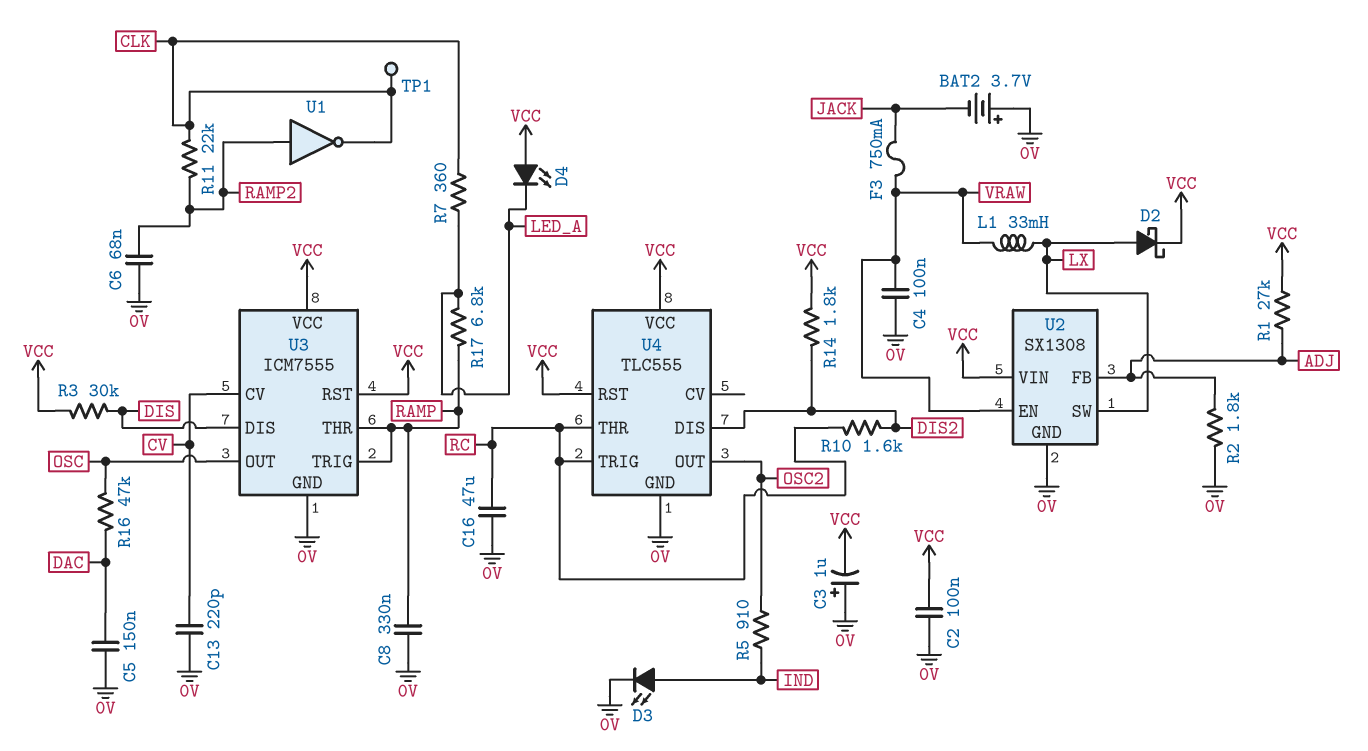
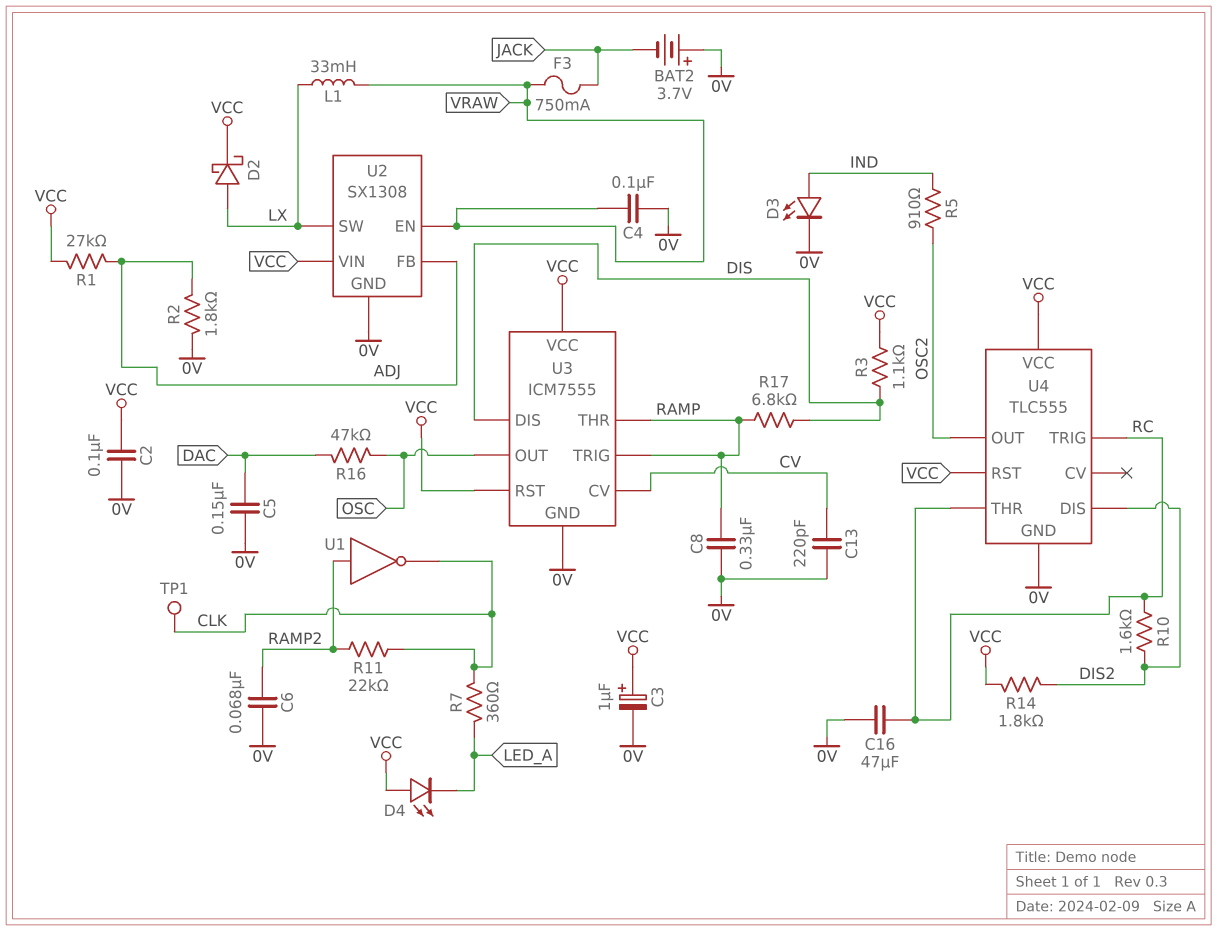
C3: 1uF (plus 0V, minus VCC) -> 1uF (plus VCC, minus 0V)
R3: 30k (DIS, VCC) -> 1.1k (DIS, VCC)
R17: 6.8k (LED_A, RAMP) -> 6.8k (DIS, RAMP)

